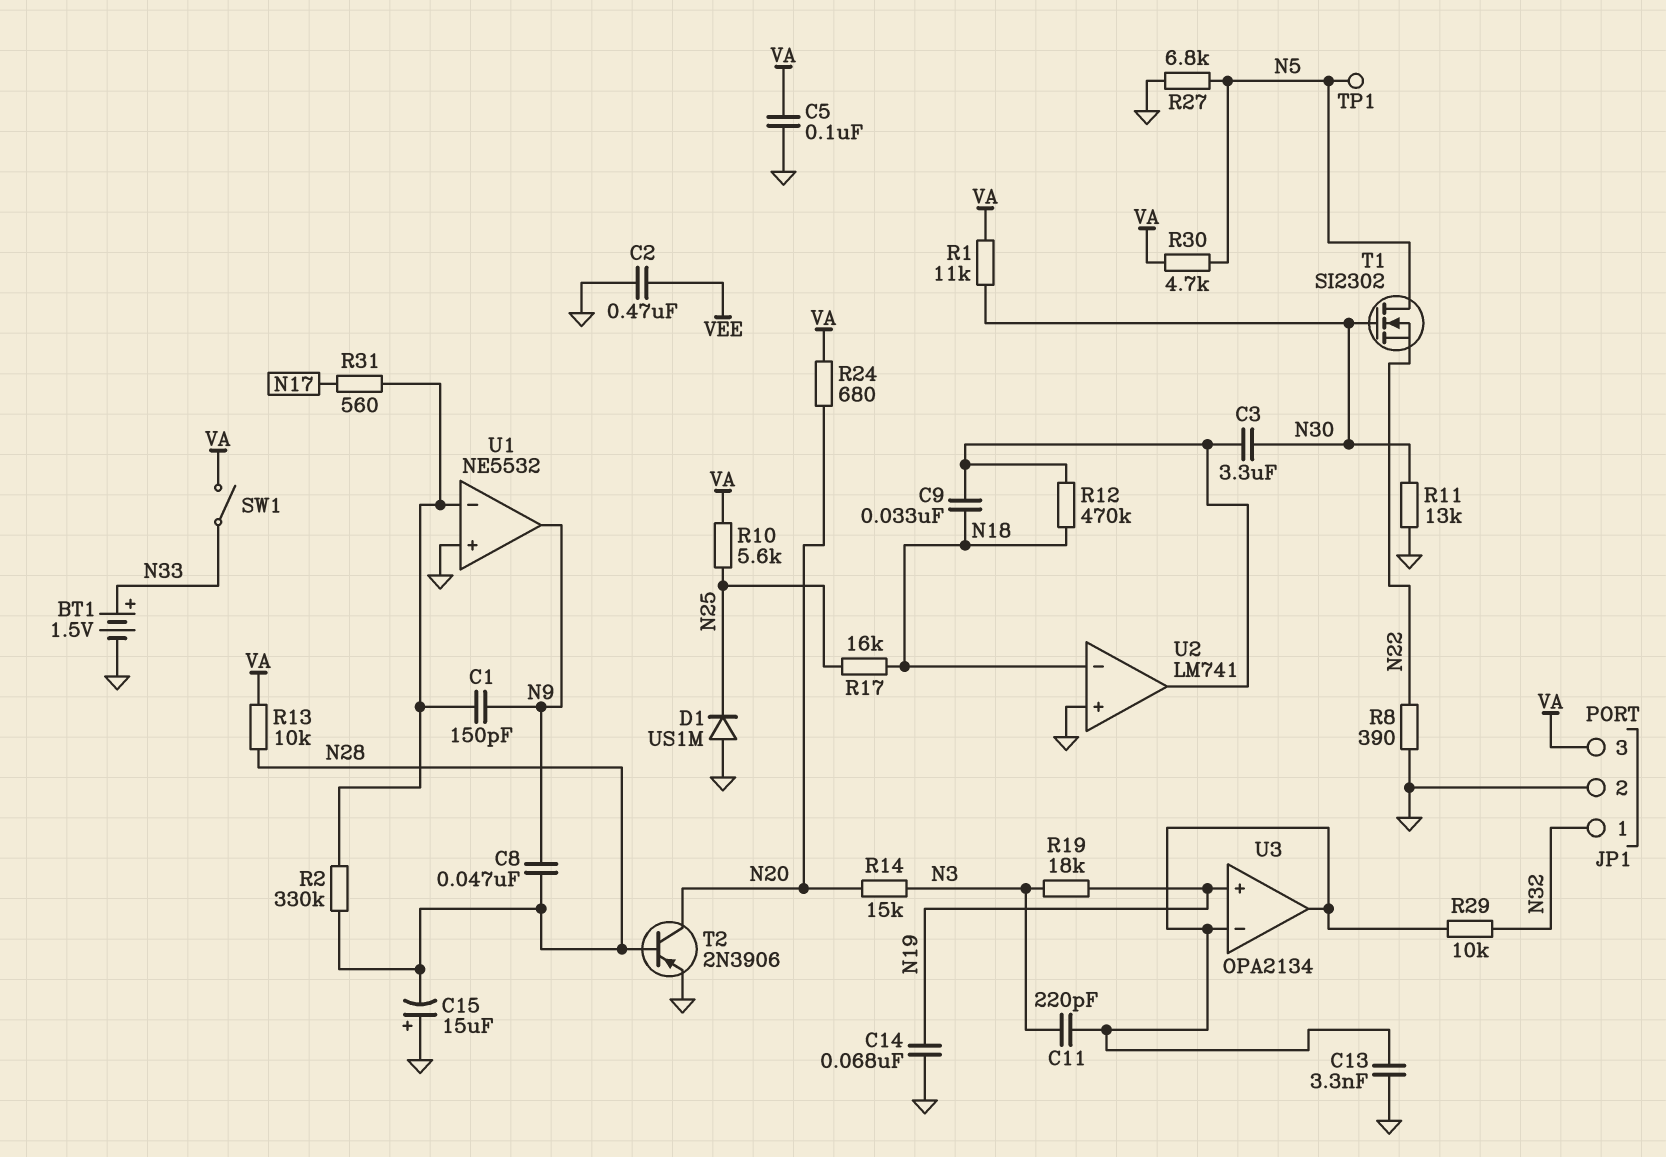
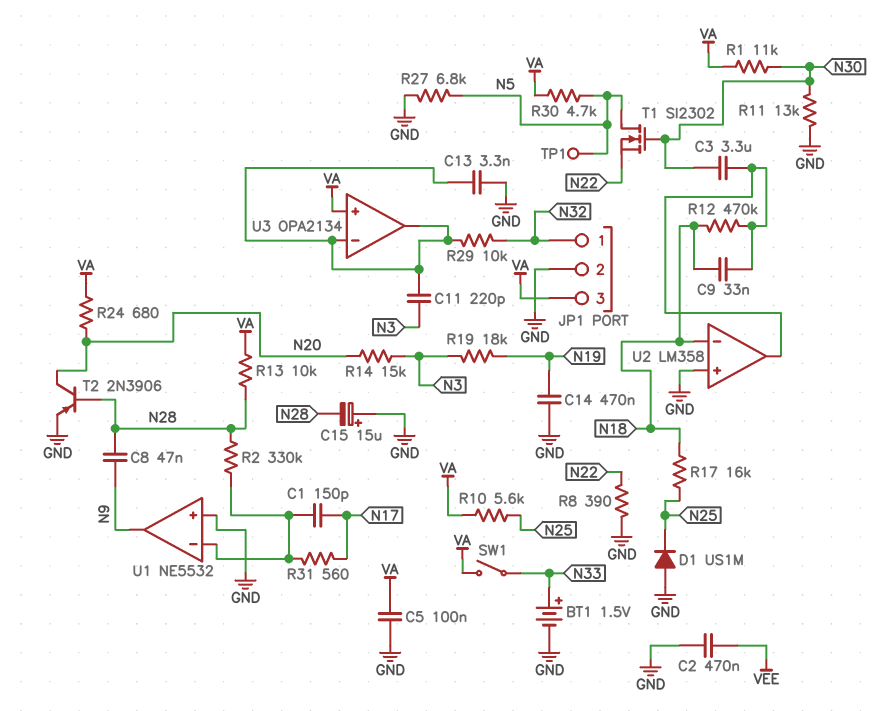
C1: 150pF (N9, U1/in-) -> 150pF (N17, U1/in-)
C14: 68nF (GND, N19) -> 470nF (GND, N19)
U2: LM741 -> LM358
U3 pin in+: N19 -> VA

